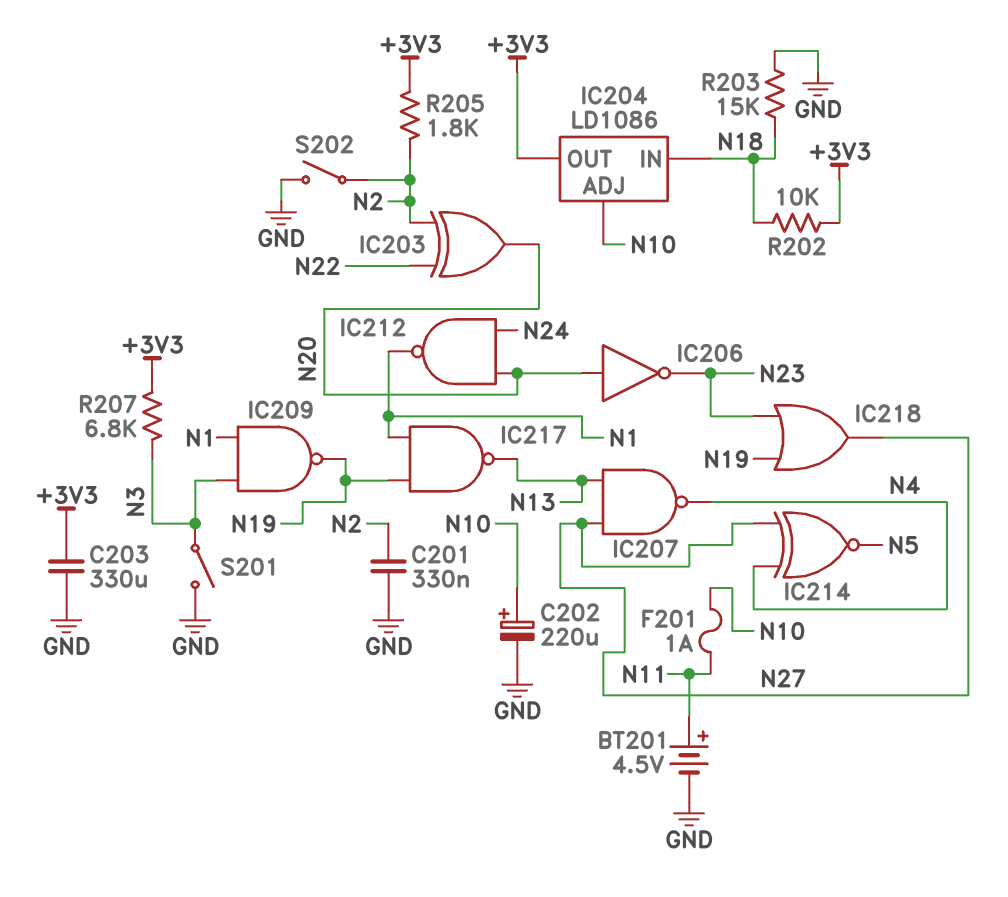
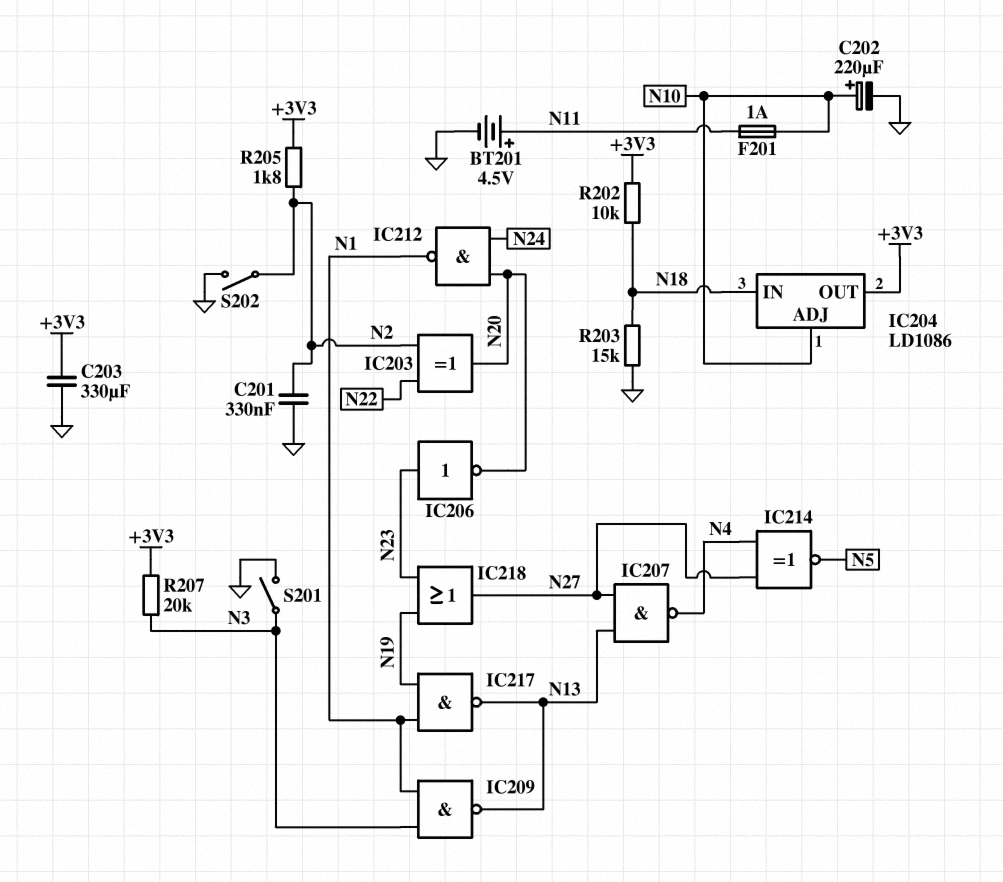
IC206: NOT (in N20, out N23) -> NOT (in N23, out N20)
IC209: NAND (in N1, in N3, out N19) -> NAND (in N1, in N3, out N13)
R207: 6.8k (+3V3, N3) -> 20k (+3V3, N3)

